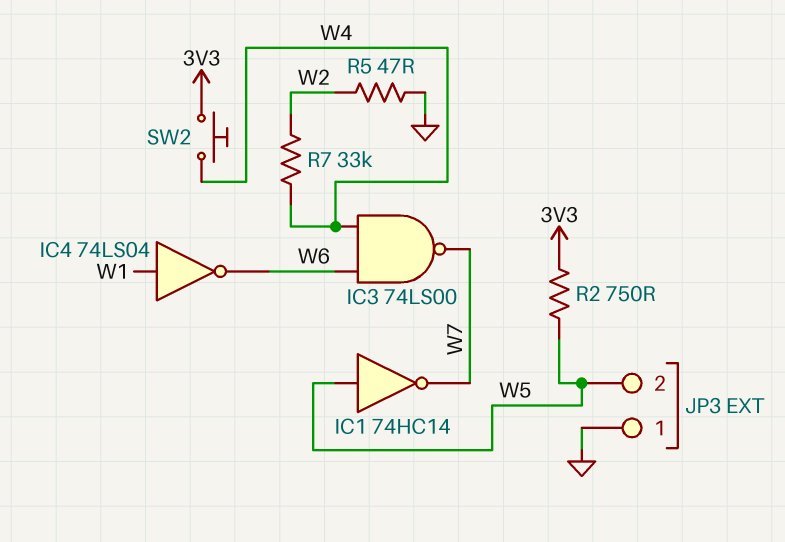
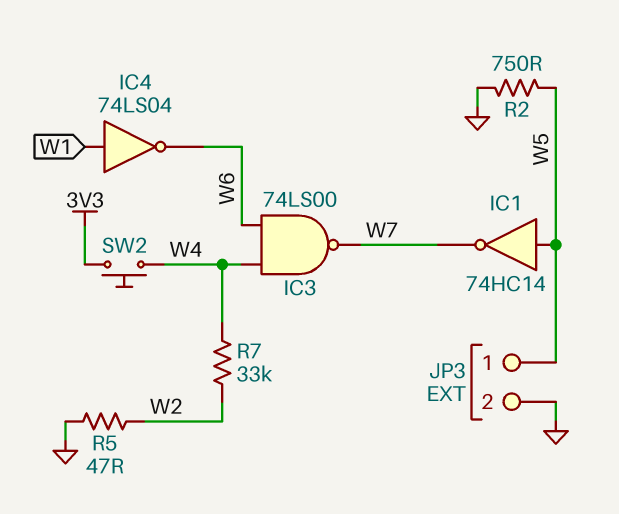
JP3 pin 1: GND -> W5
JP3 pin 2: W5 -> GND
R2: 750 (3V3, W5) -> 750 (GND, W5)

